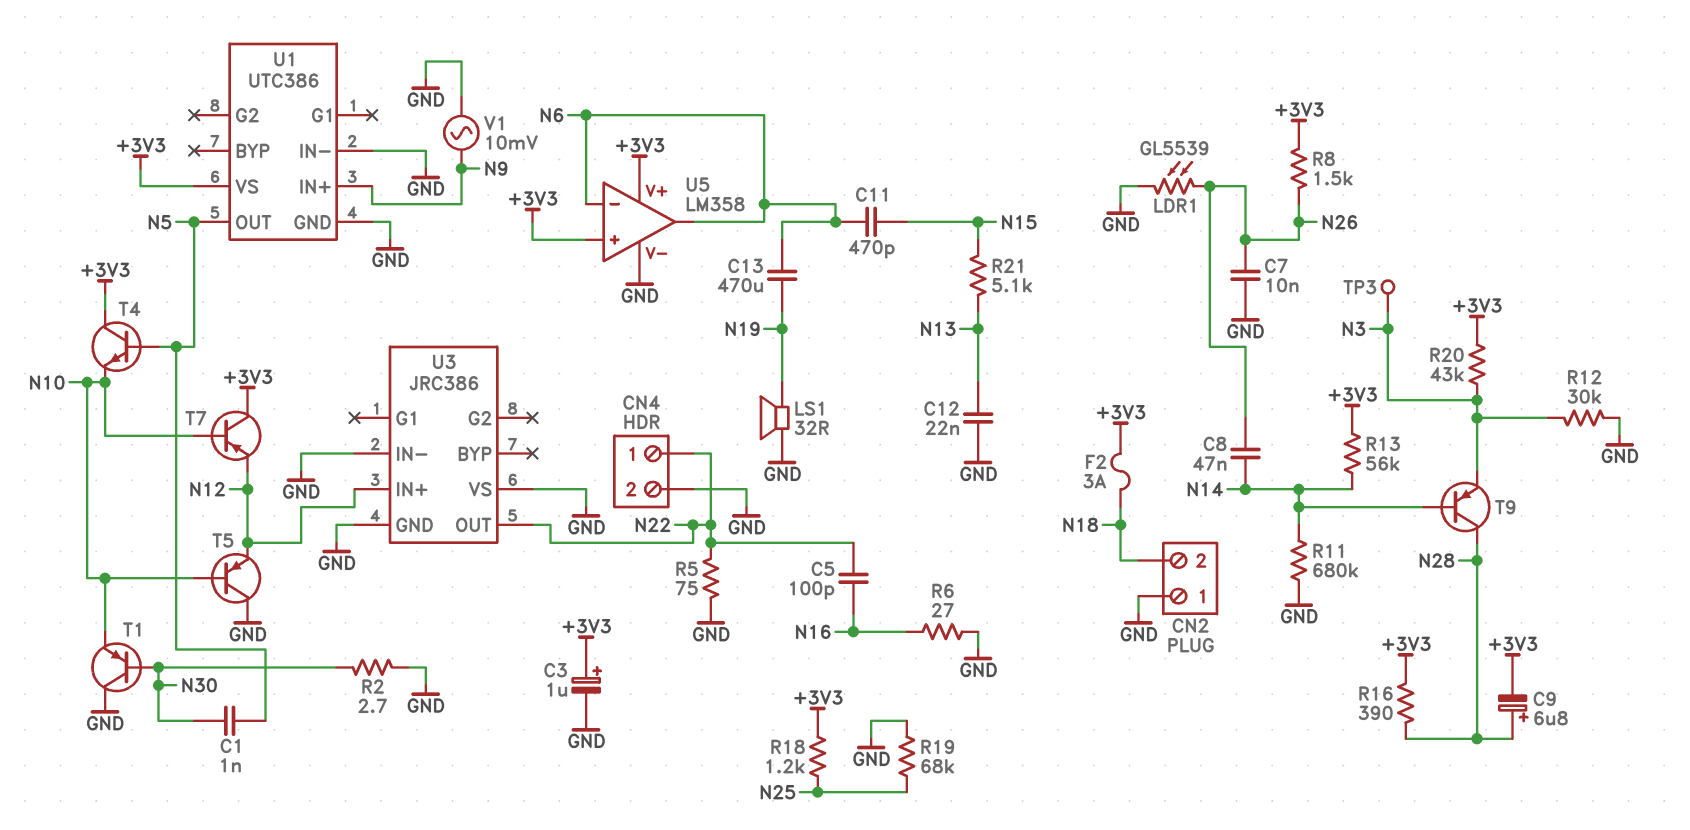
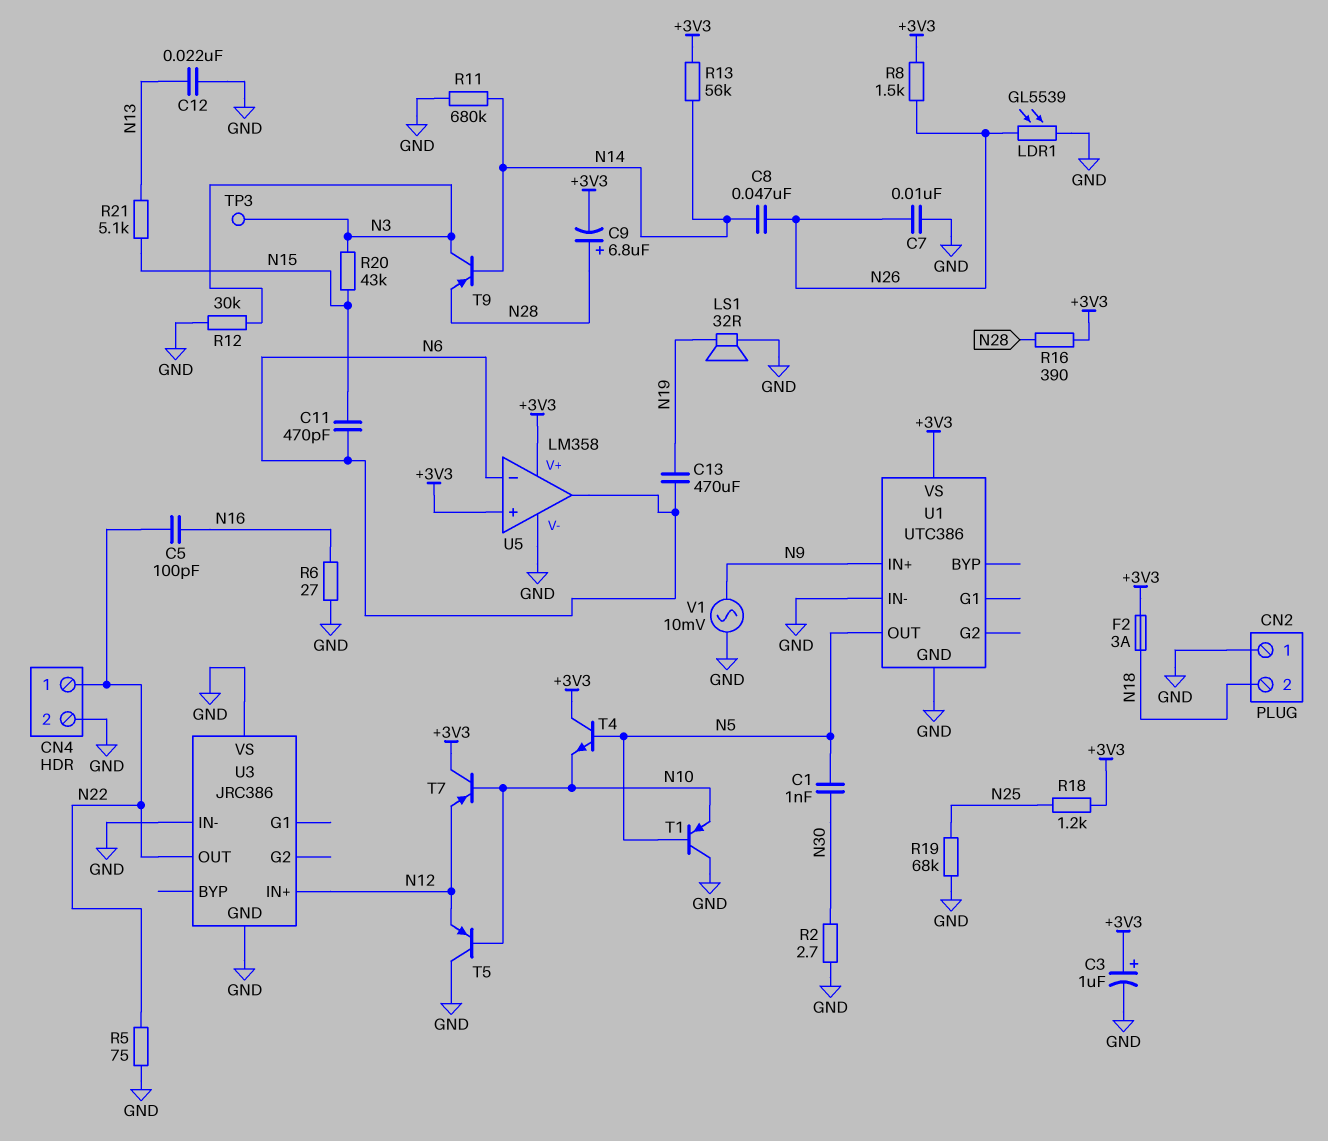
R20: 43k (+3V3, N3) -> 43k (N3, N15)
T1: PNP (B N30, C GND, E N10) -> PNP (B N5, C GND, E N10)
T9: PNP (B N14, C N28, E N3) -> PNP (B N14, C N3, E N28)

